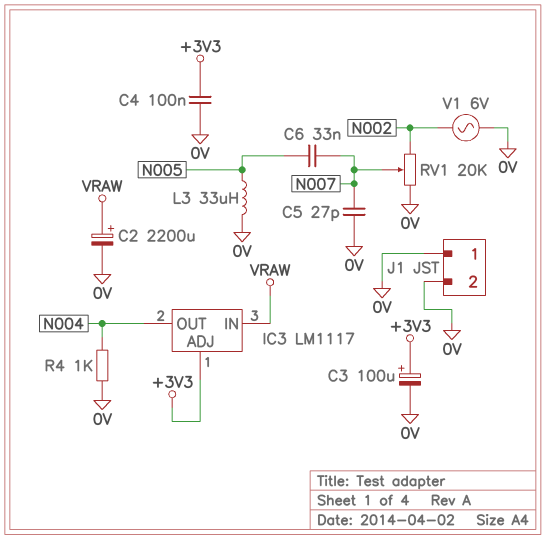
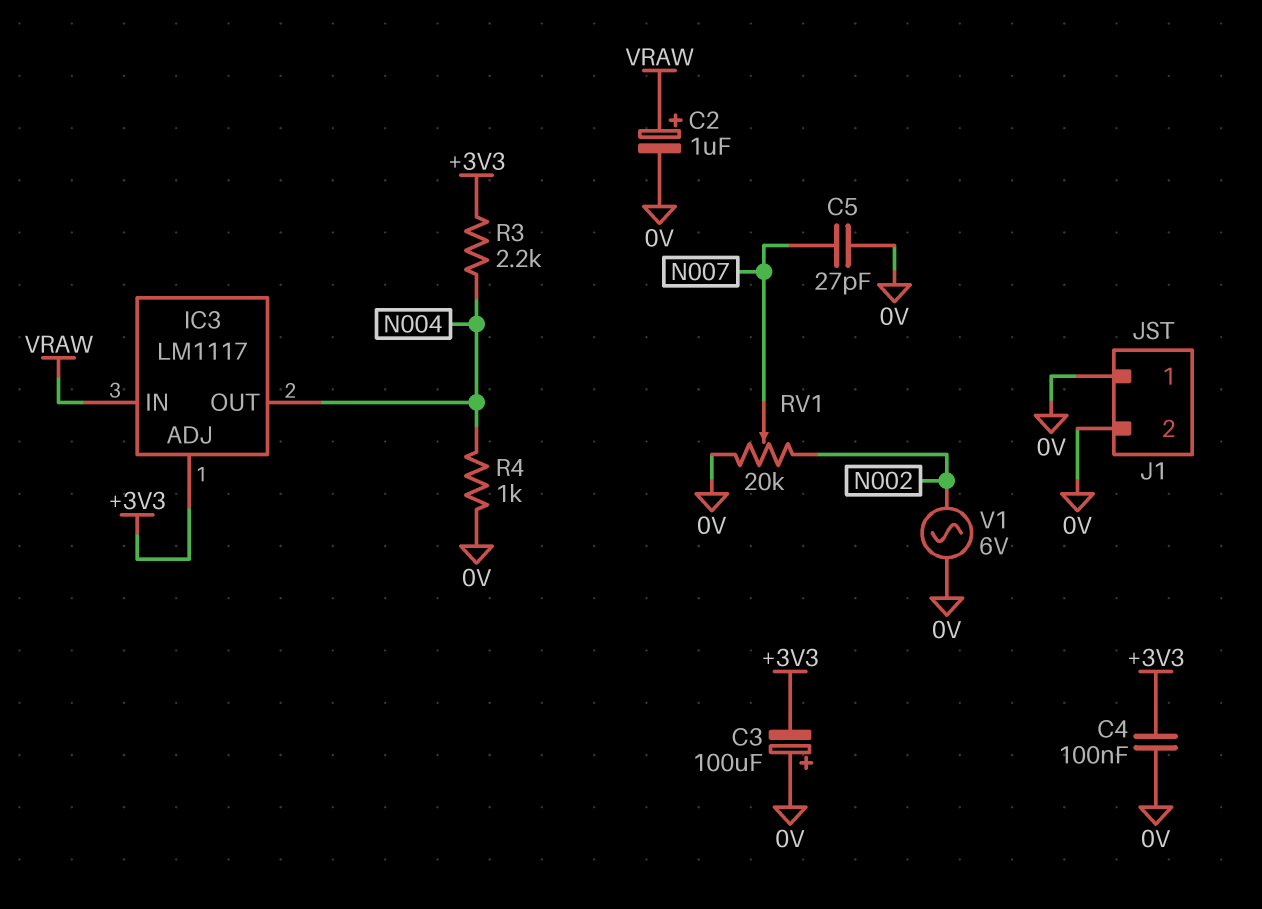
C2: 2200uF (plus VRAW, minus 0V) -> 1uF (plus VRAW, minus 0V)
C3: 100uF (plus +3V3, minus 0V) -> 100uF (plus 0V, minus +3V3)
C6: 33nF (N005, N007) -> none
L3: 33uH (0V, N005) -> none
R3: none -> 2.2k (+3V3, N004)

